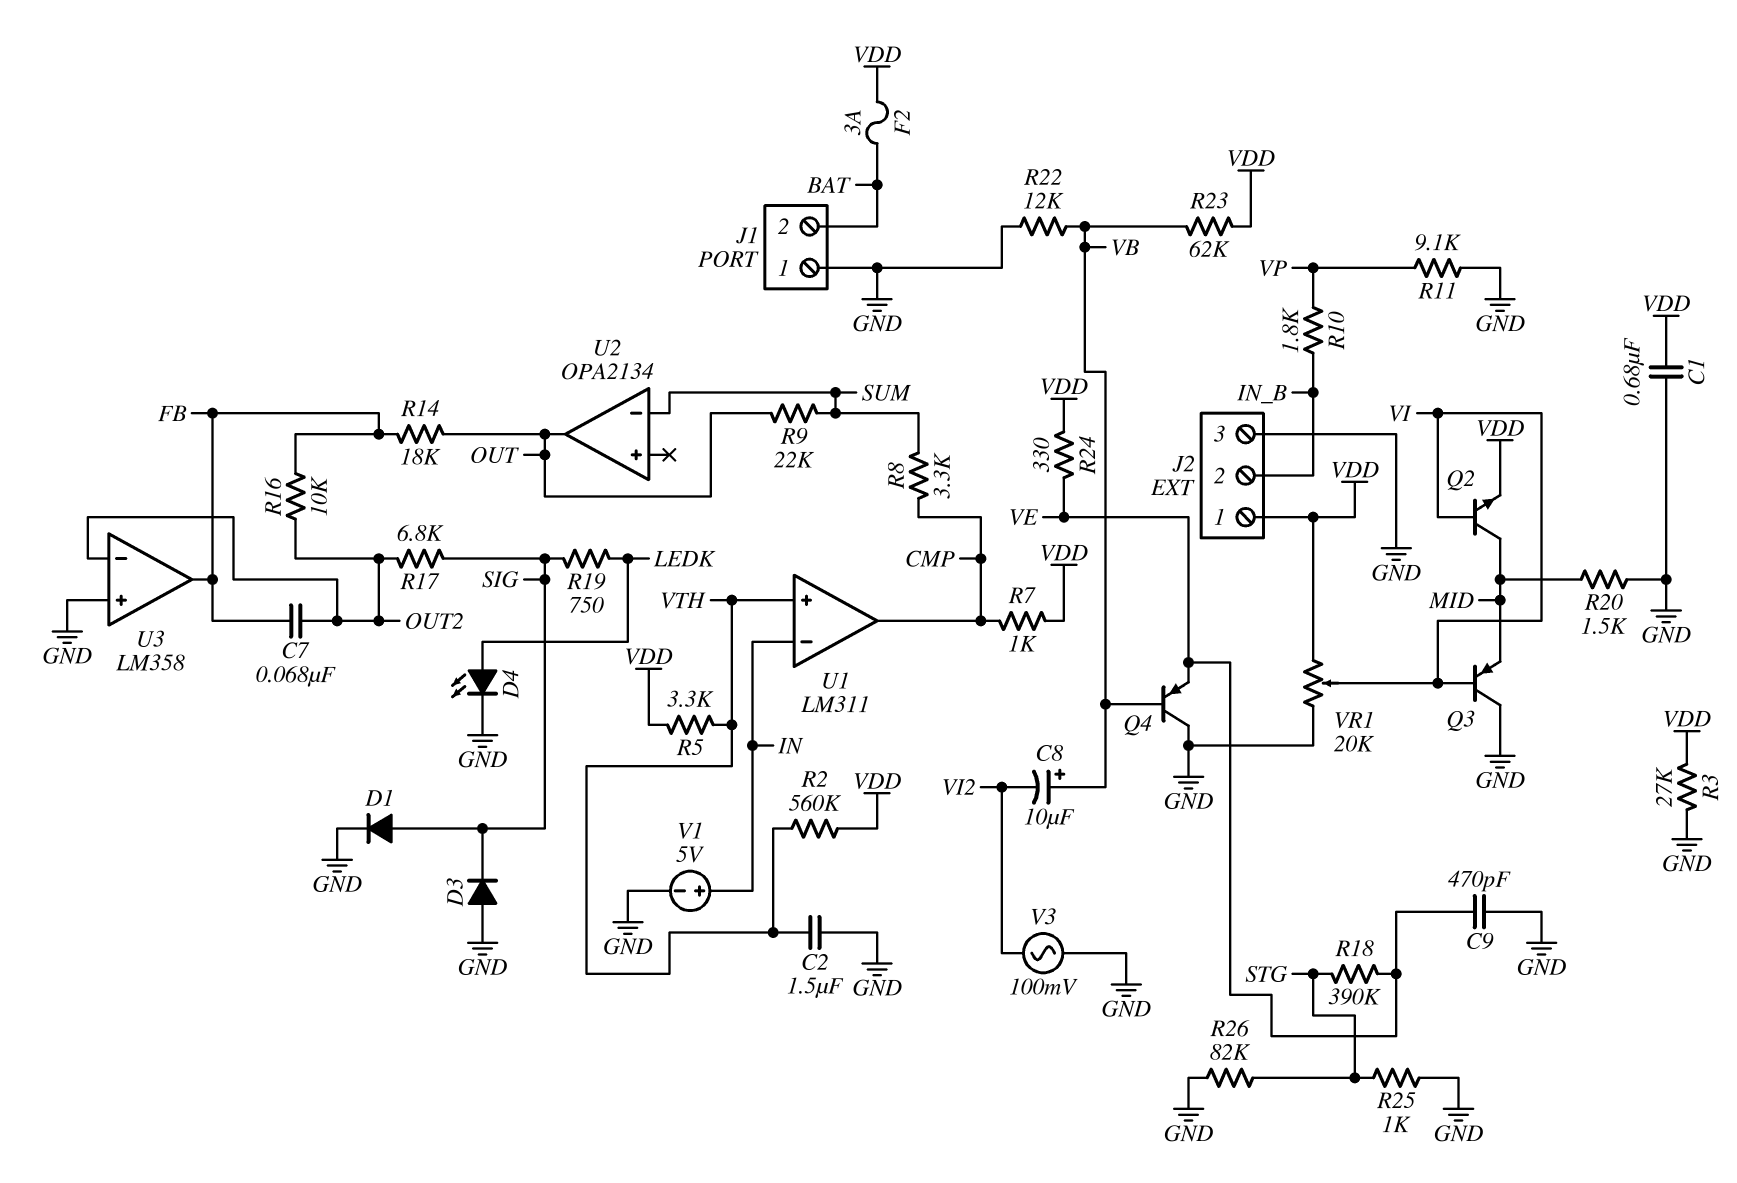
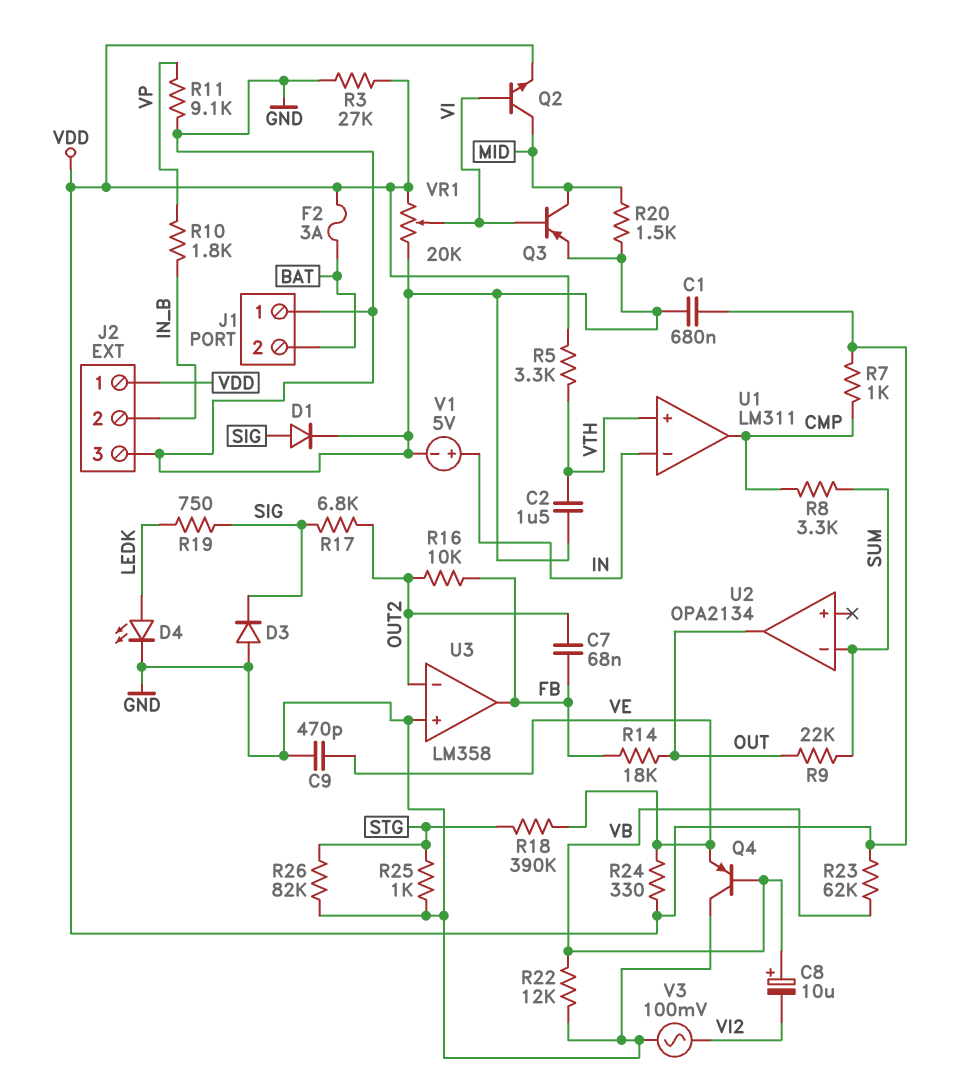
Q3: PNP (B VI, C GND, E MID) -> PNP (B VI, C MID, E GND)
R2: 560k (VDD, VTH) -> none

